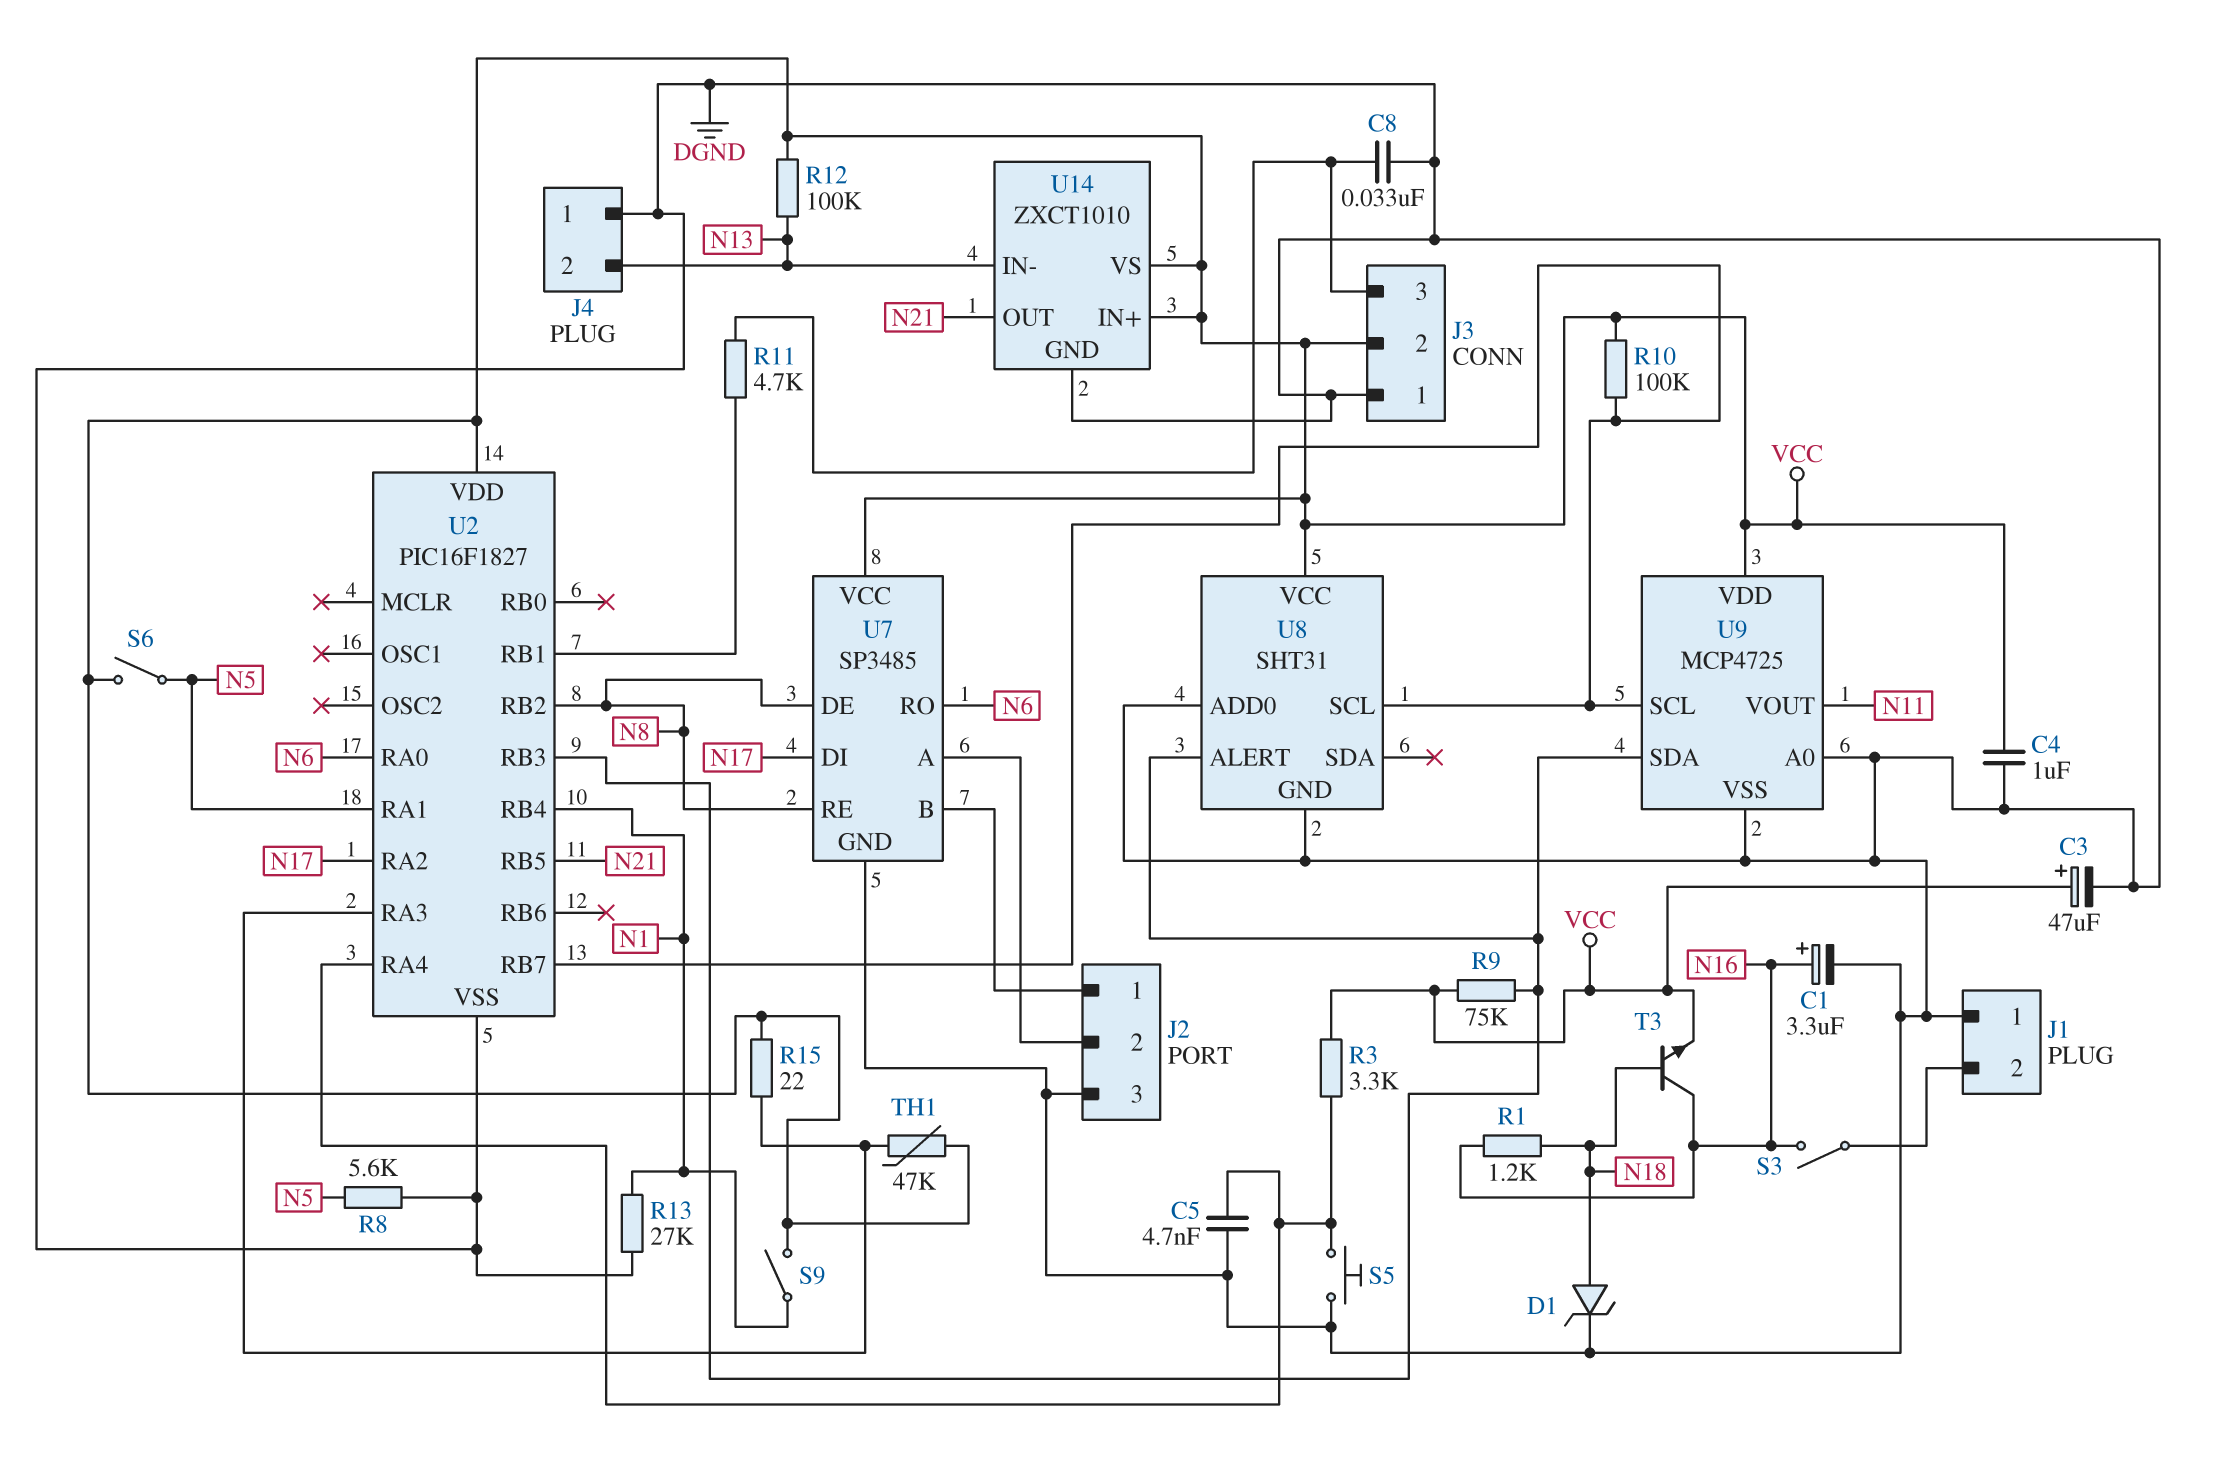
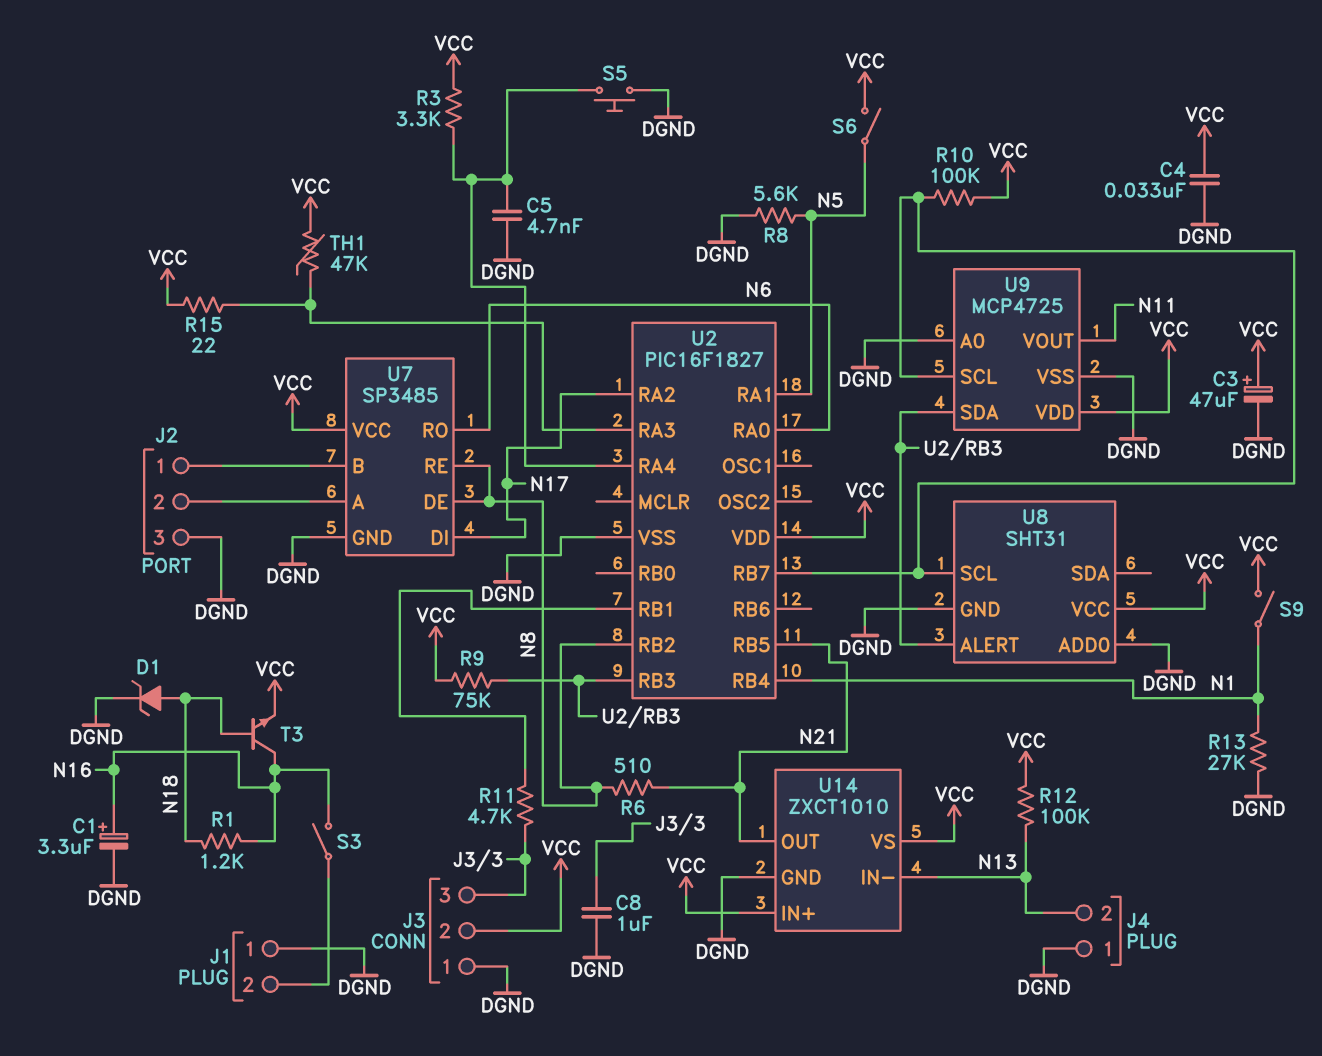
C4: 1uF (DGND, VCC) -> 33nF (DGND, VCC)
C8: 33nF (DGND, J3/3) -> 1uF (DGND, J3/3)
R6: none -> 510 (N8, N21)

